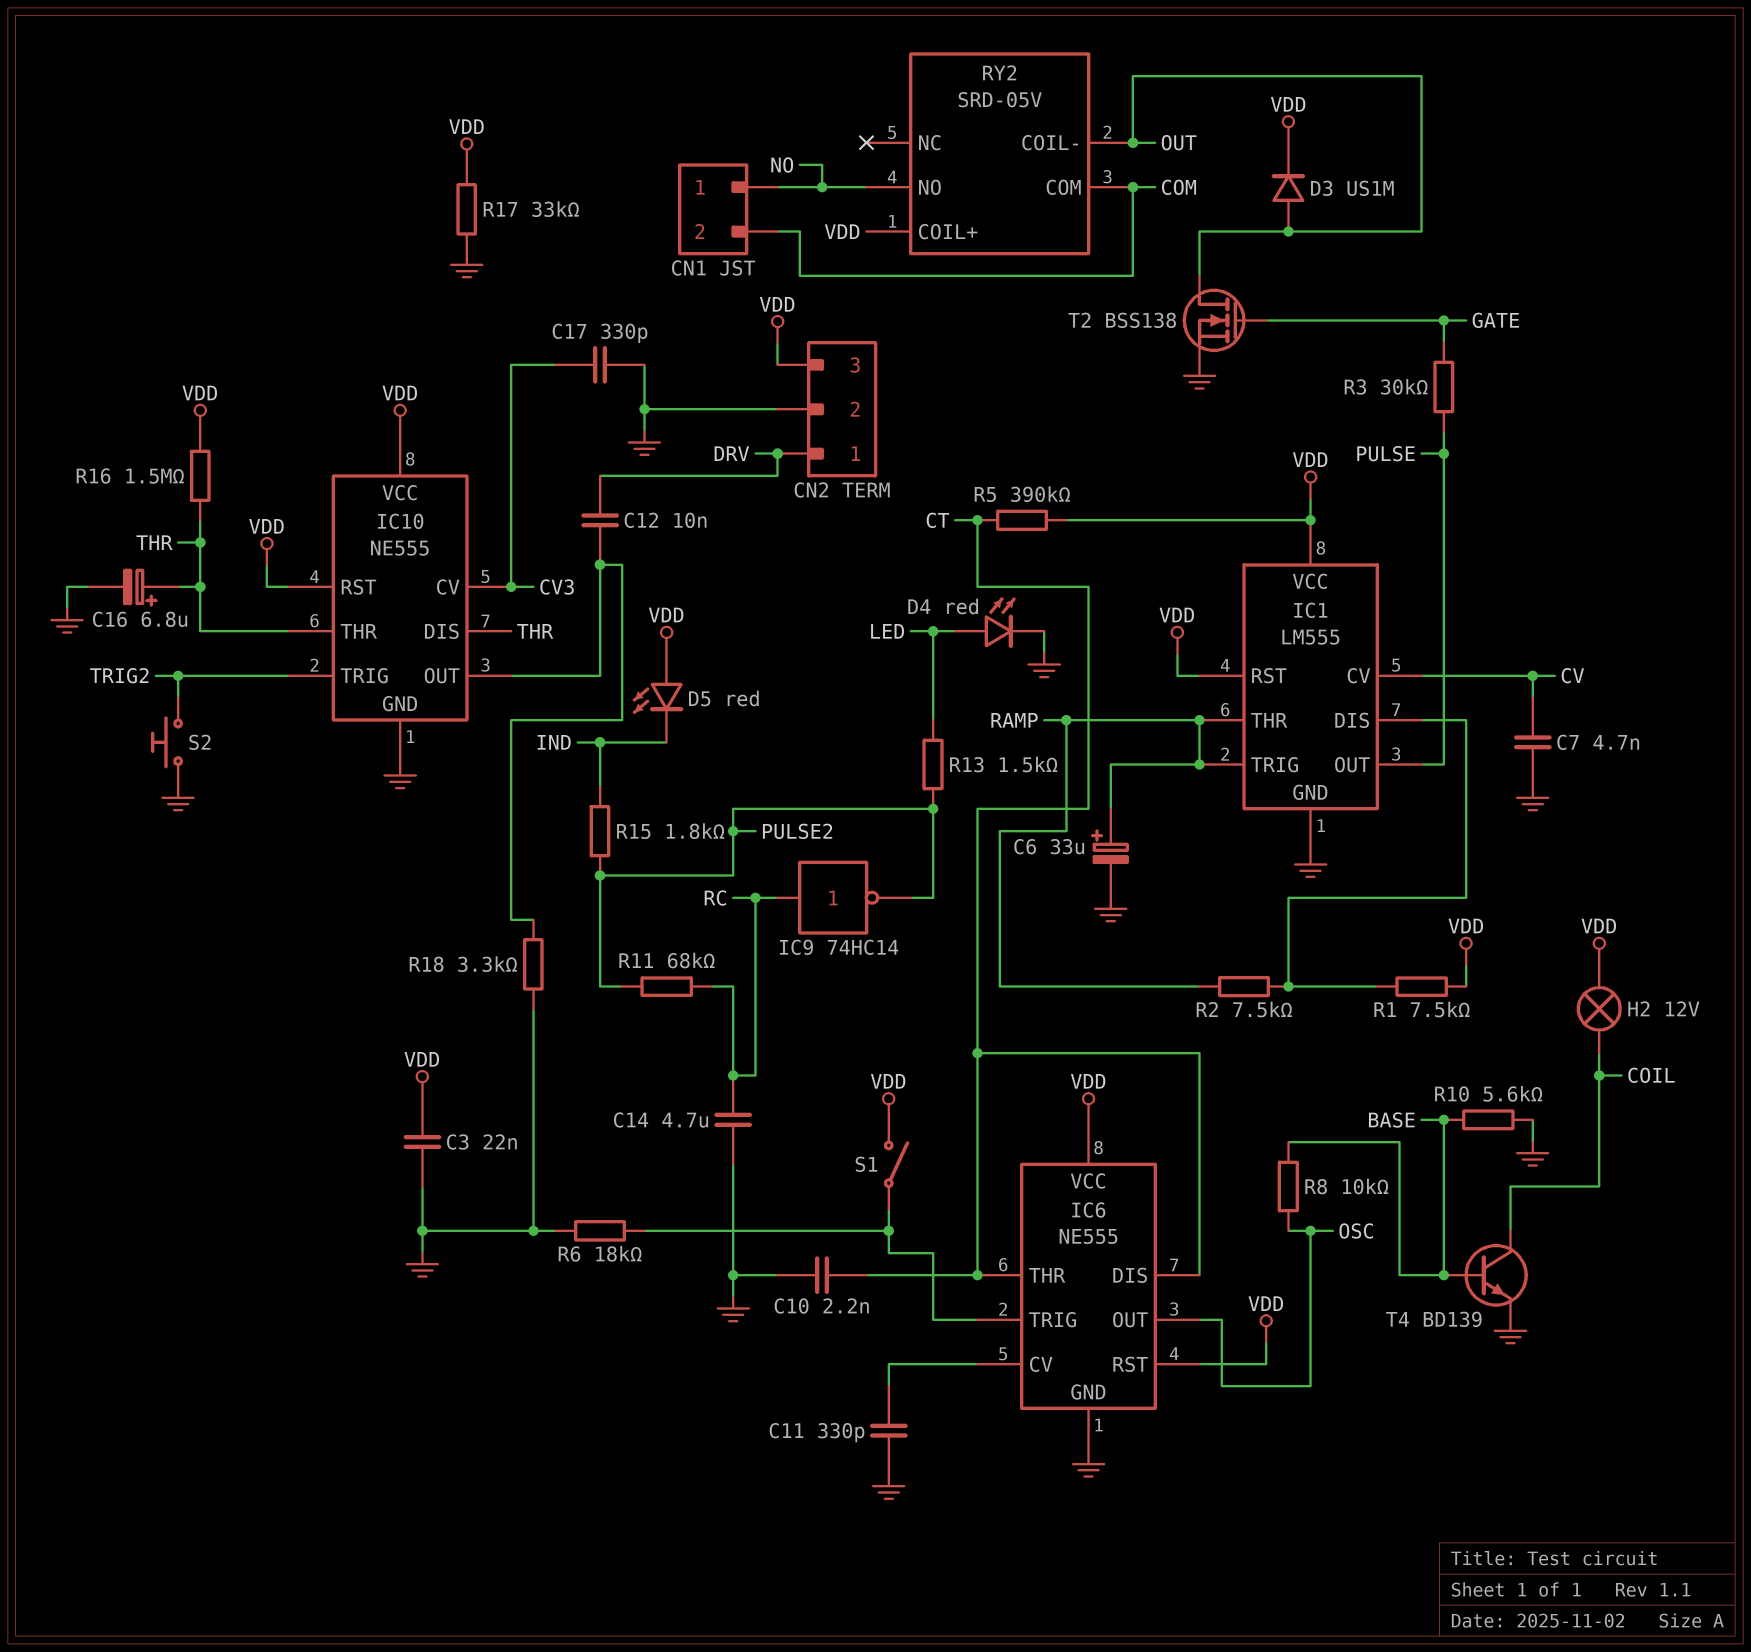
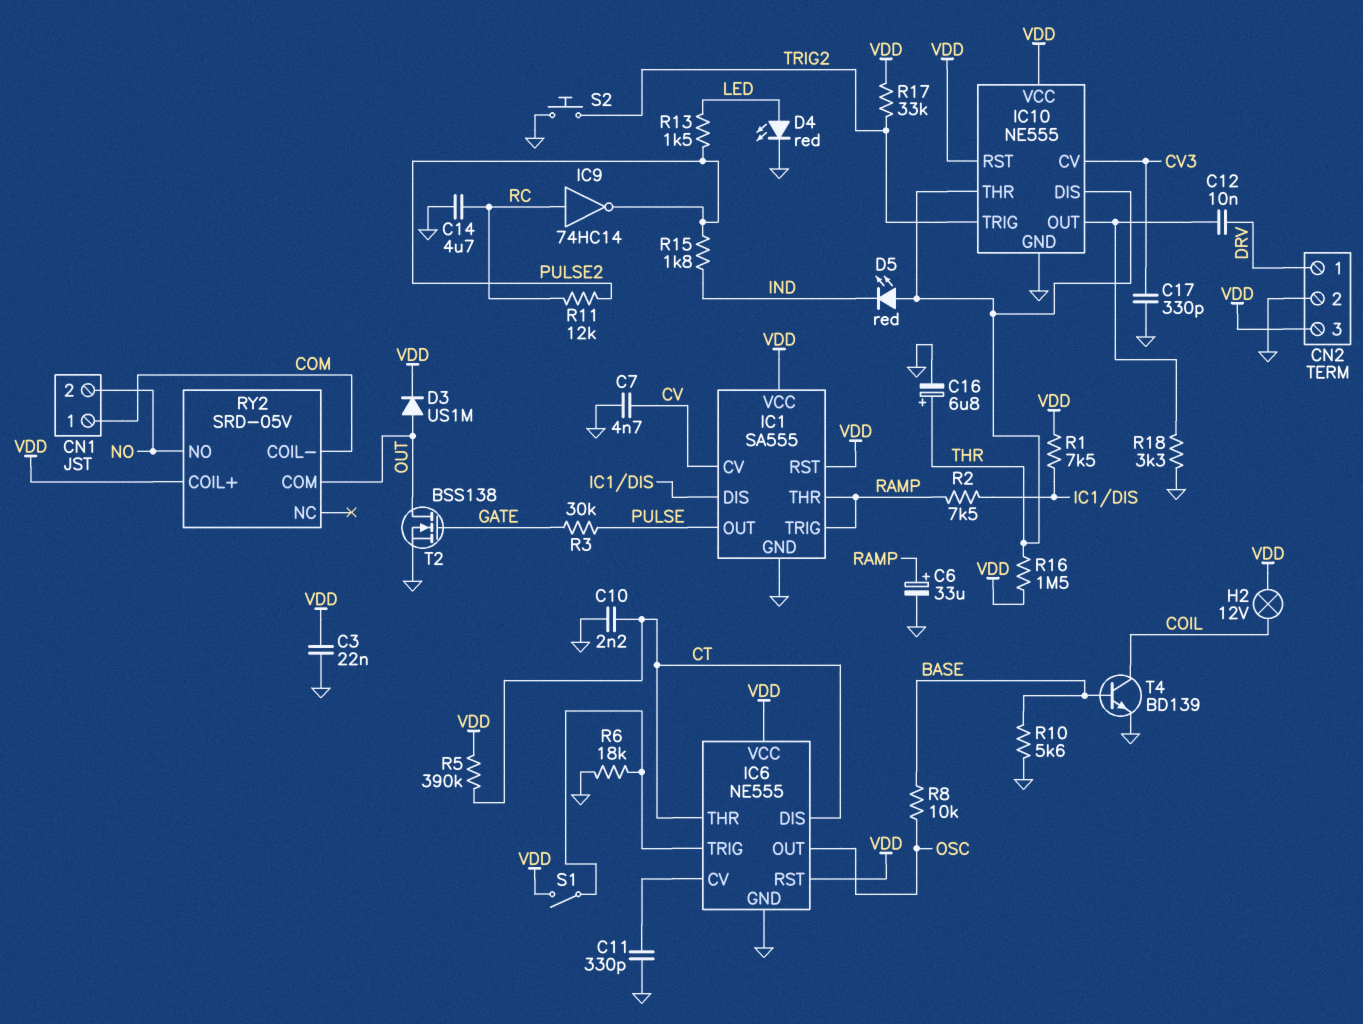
CN1 pin 1: NO -> COM
CN1 pin 2: COM -> NO
D5: LED red (A VDD, K IND) -> LED red (A THR, K IND)
IC1: LM555 -> SA555
R11: 68k (PULSE2, RC) -> 12k (PULSE2, RC)
R17: 33k (GND, VDD) -> 33k (TRIG2, VDD)
RY2 pin COIL-: OUT -> COM
RY2 pin COM: COM -> OUT

